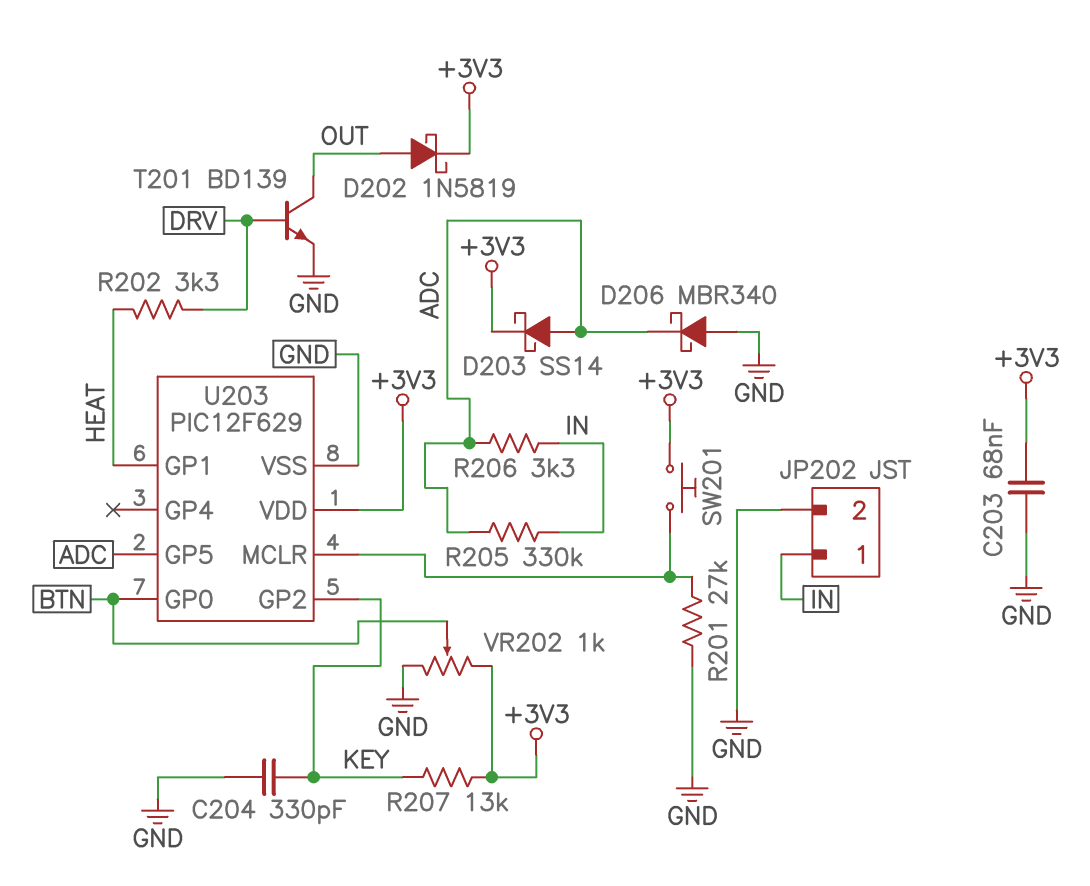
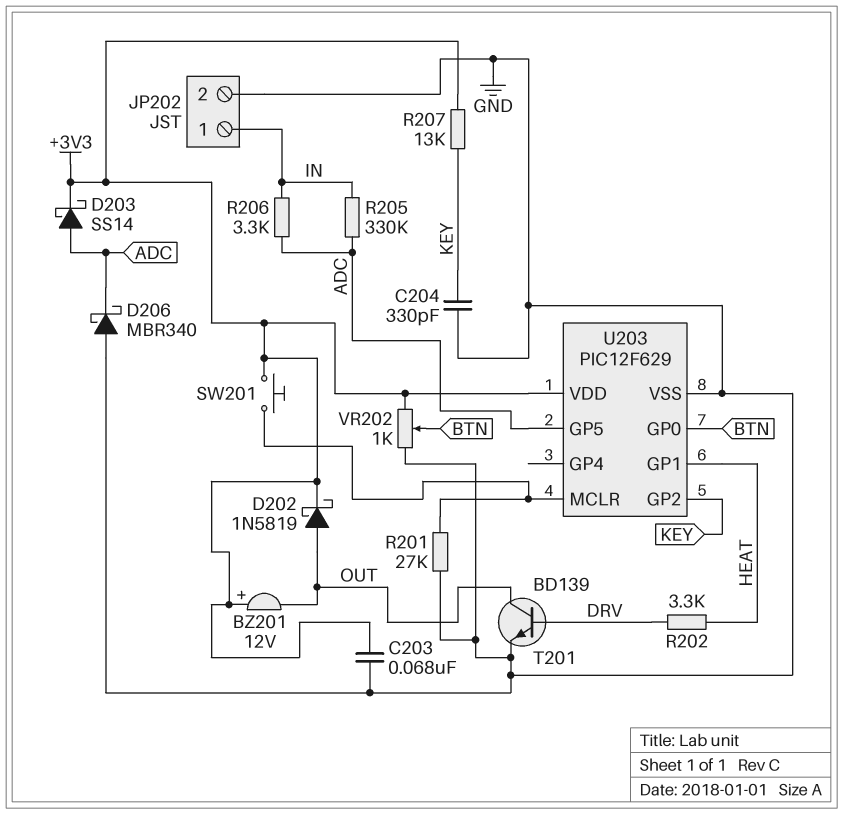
BZ201: none -> buzzer 12V (plus +3V3, minus OUT)

